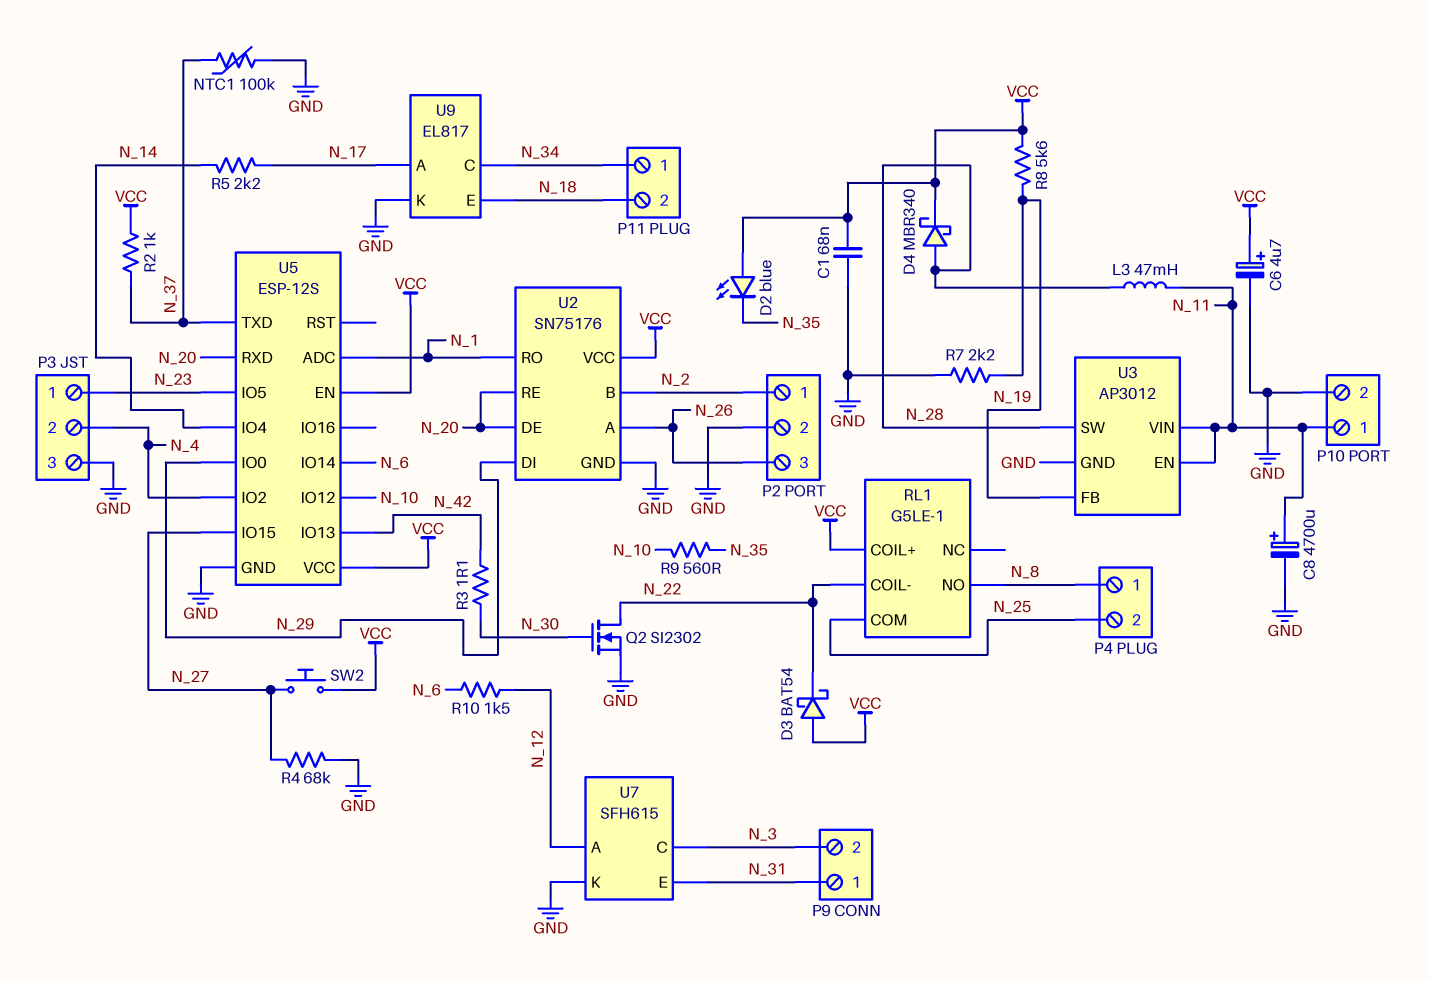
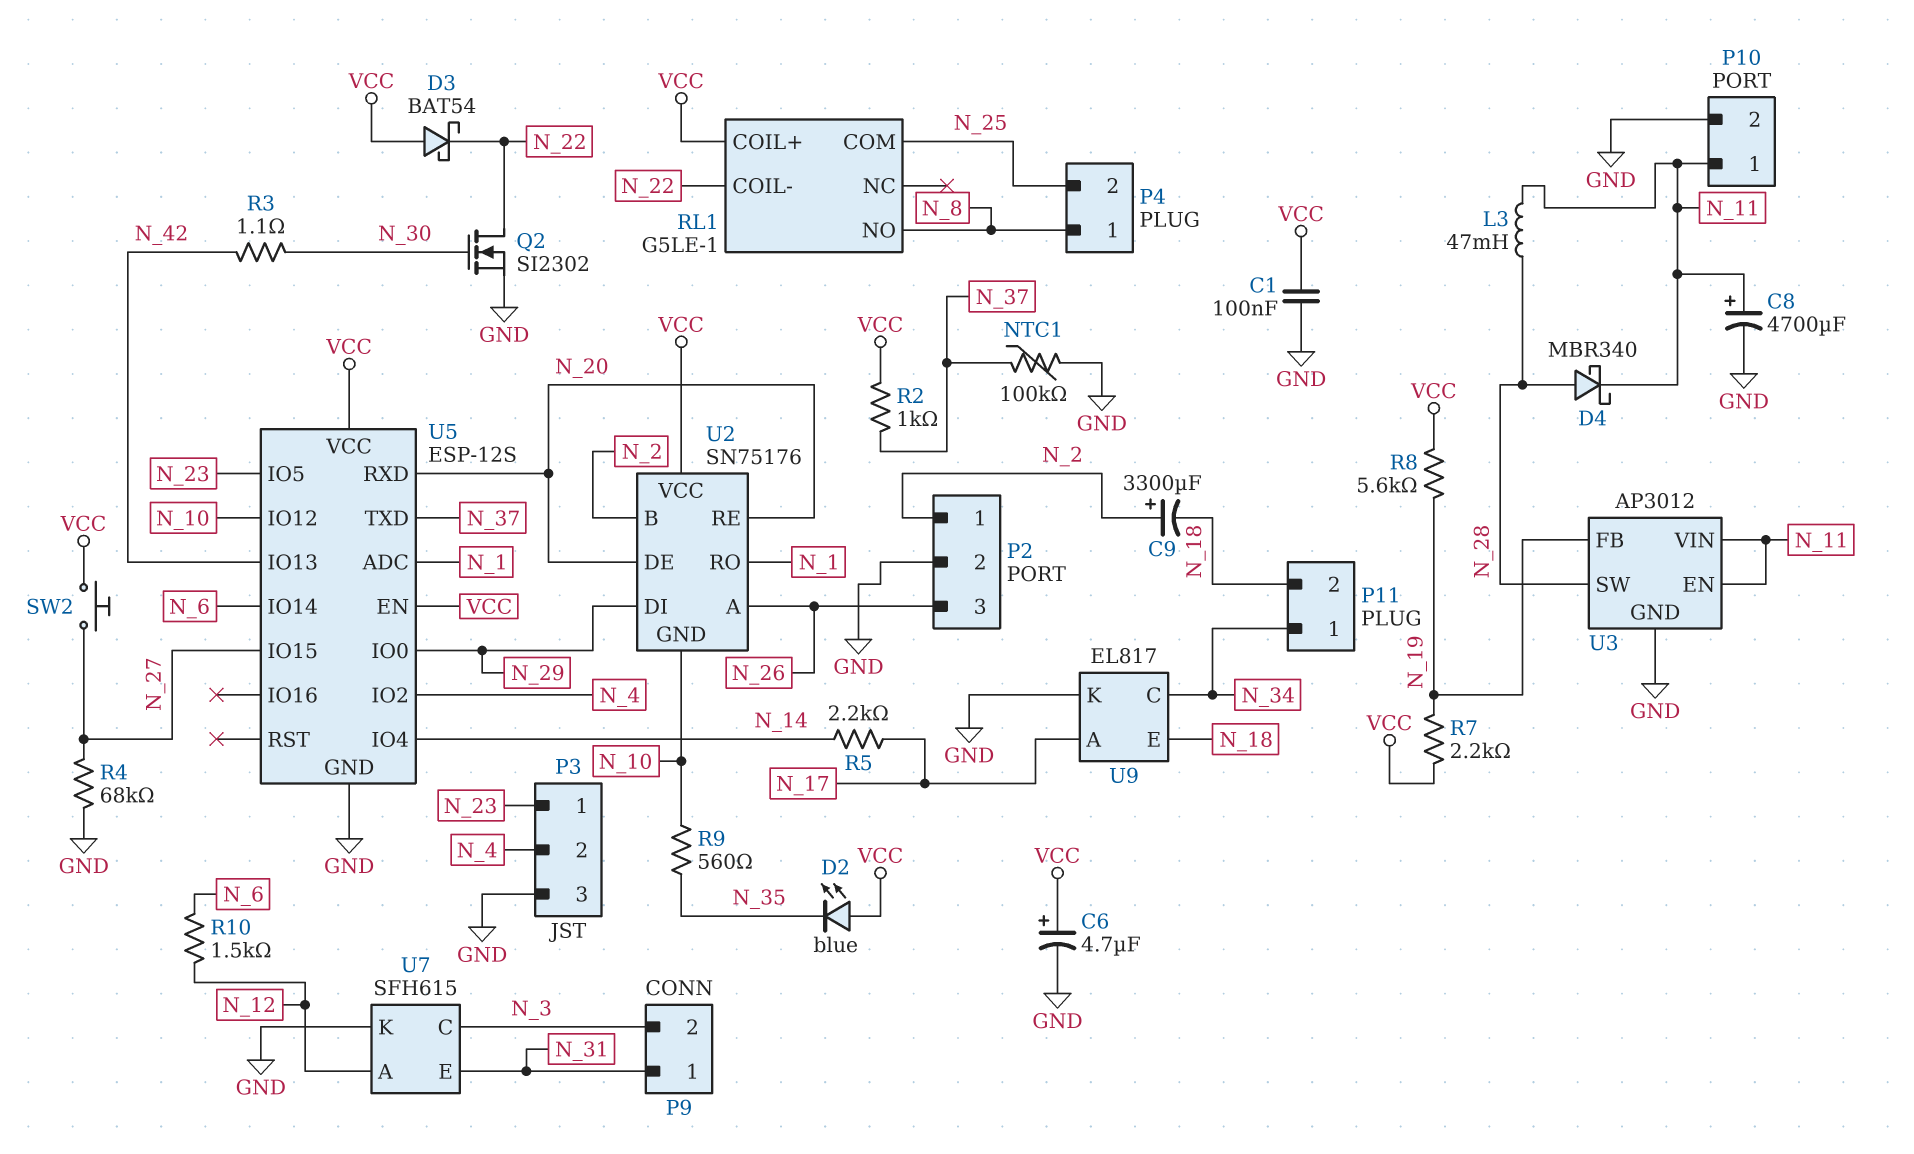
C1: 68nF (GND, VCC) -> 100nF (GND, VCC)
C9: none -> 3300uF (plus N_2, minus N_18)
D4: schottky MBR340 (A N_28, K VCC) -> schottky MBR340 (A N_28, K N_11)
R7: 2.2k (GND, N_19) -> 2.2k (N_19, VCC)
U2 pin GND: GND -> N_10

